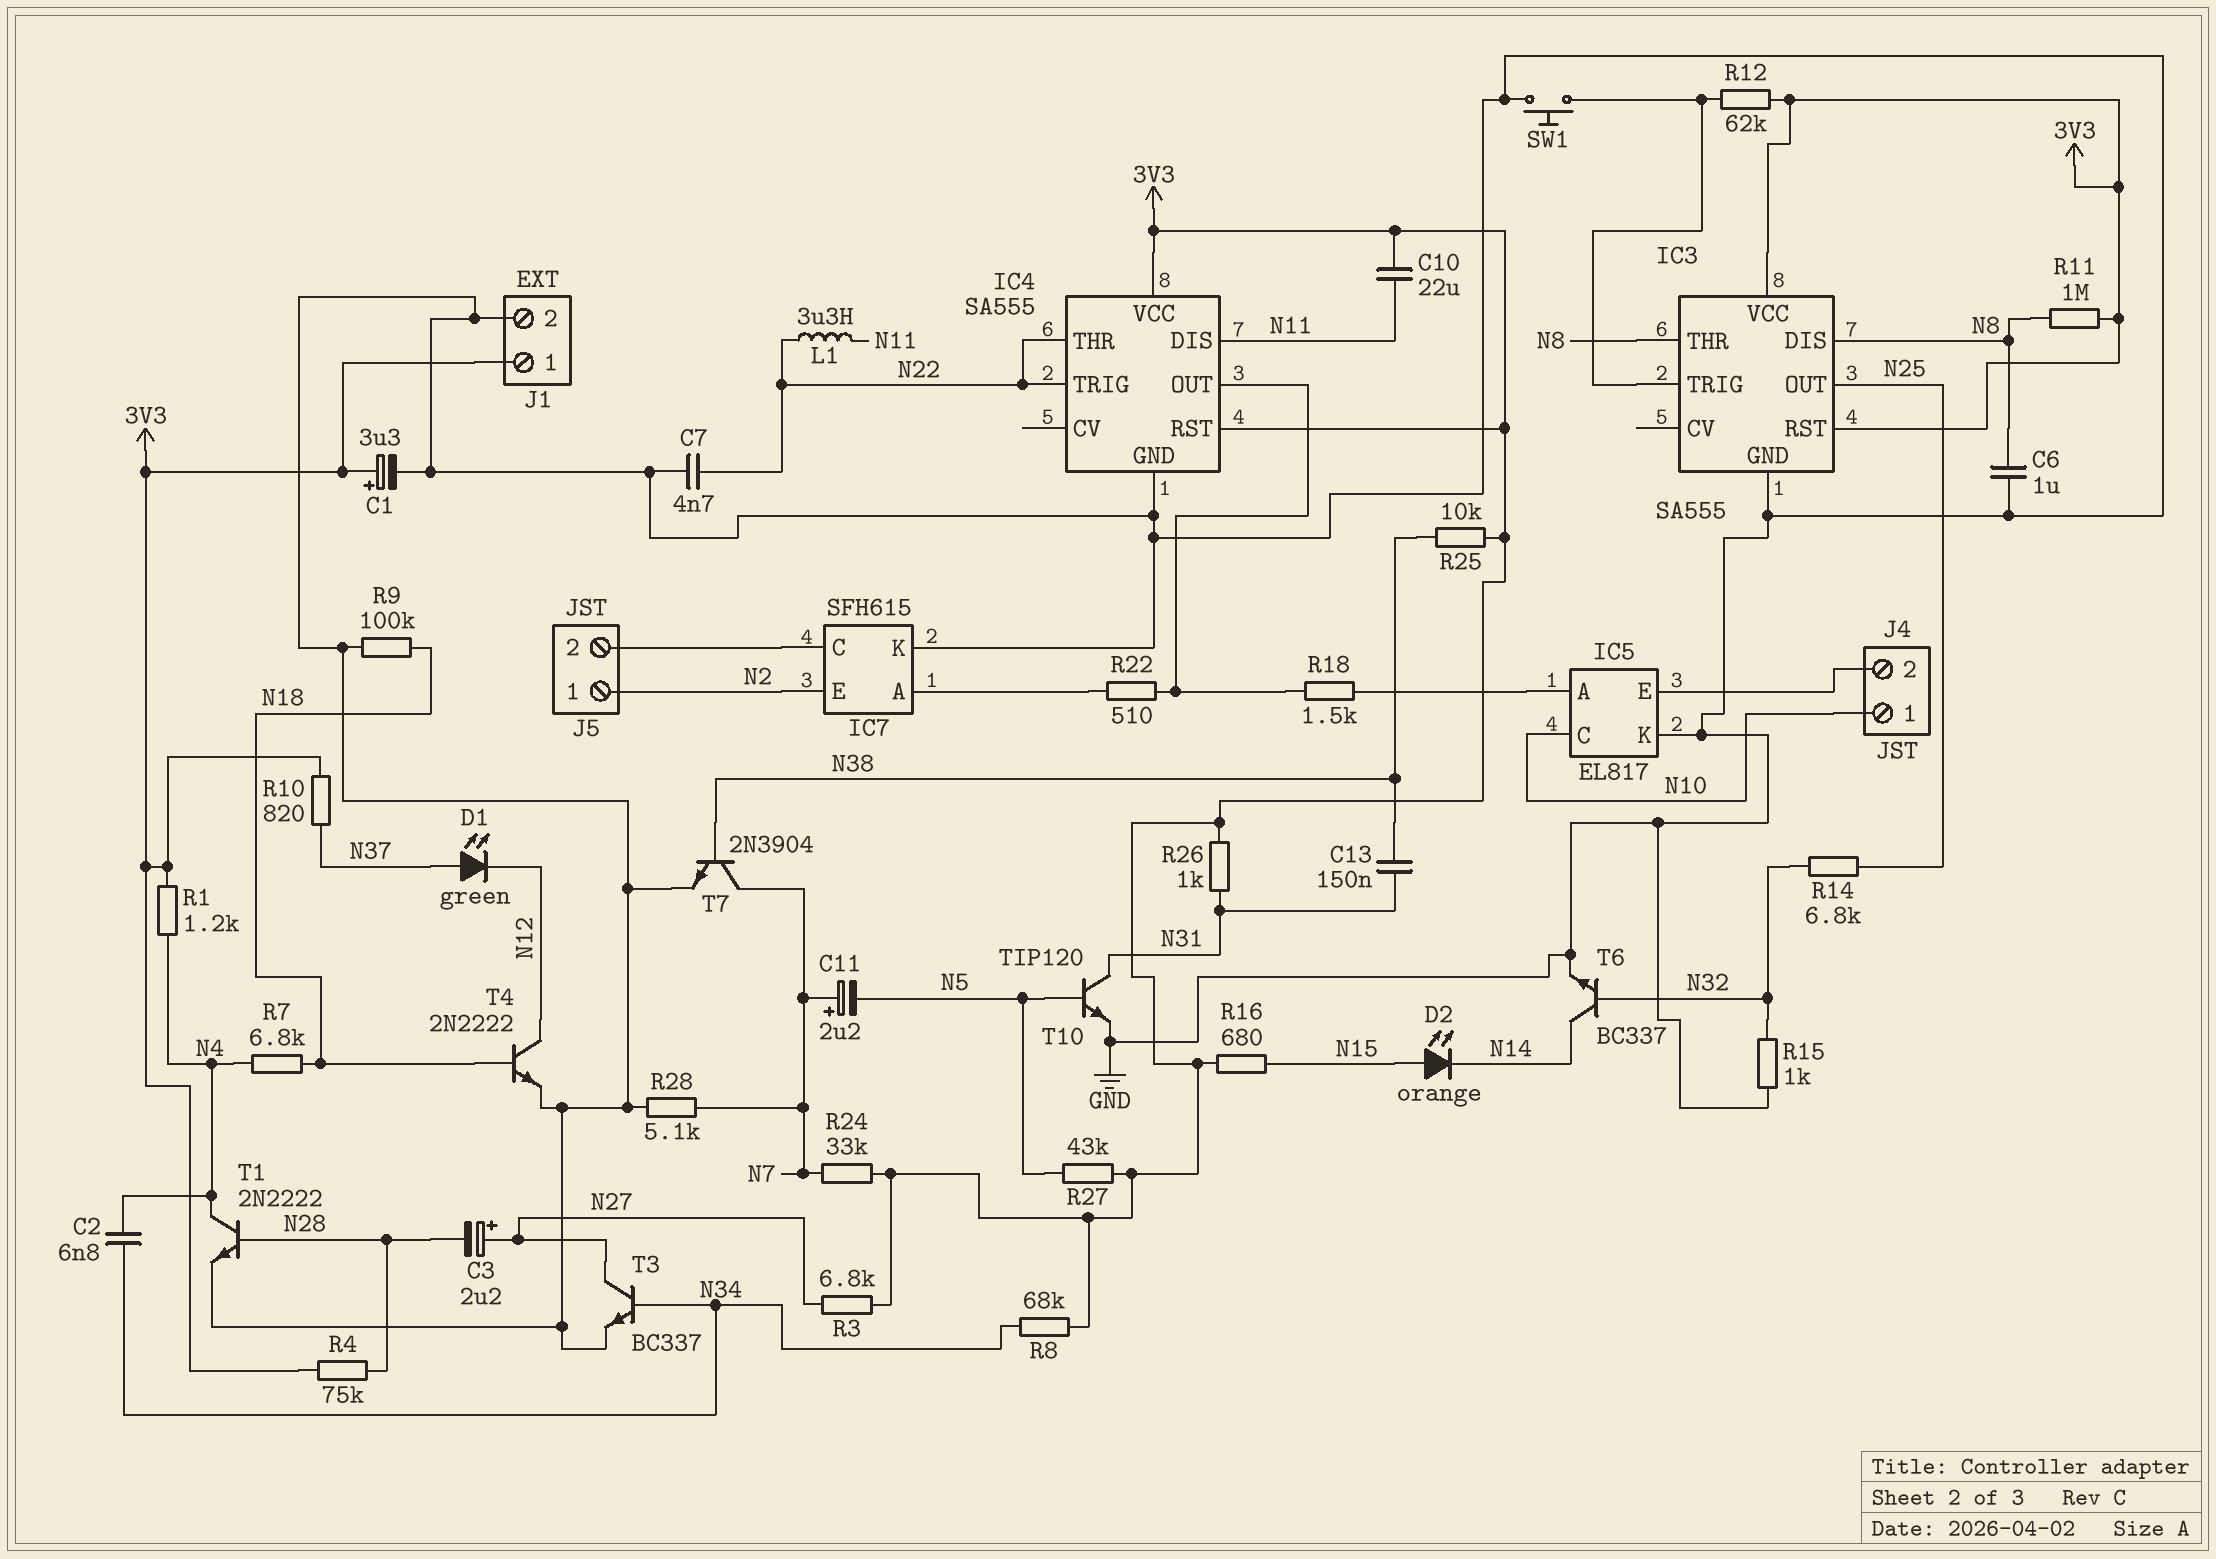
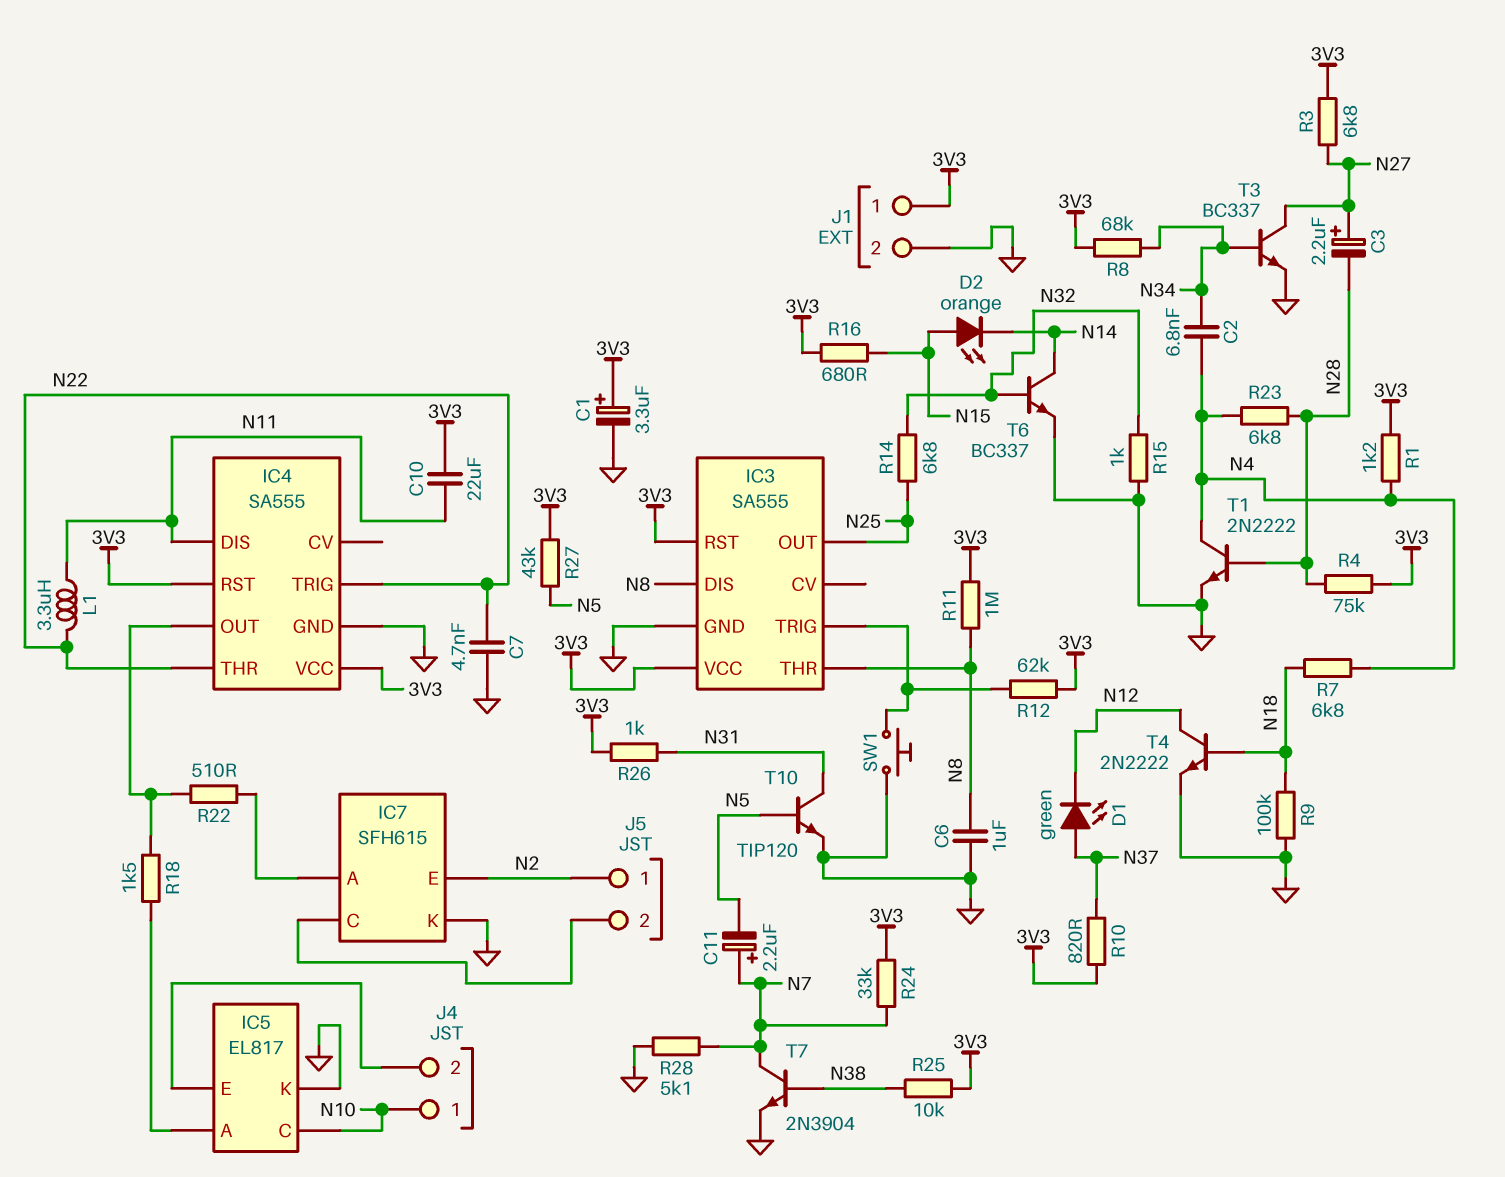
C13: 150nF (N31, N38) -> none
R23: none -> 6.8k (N4, N28)

